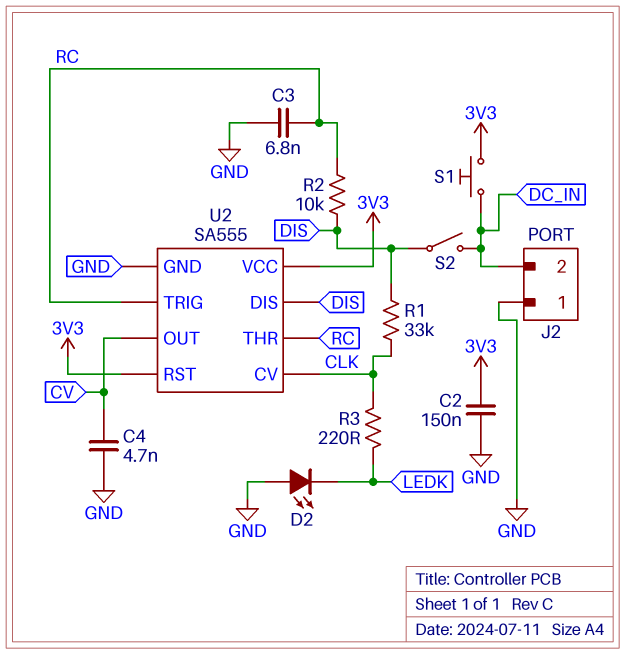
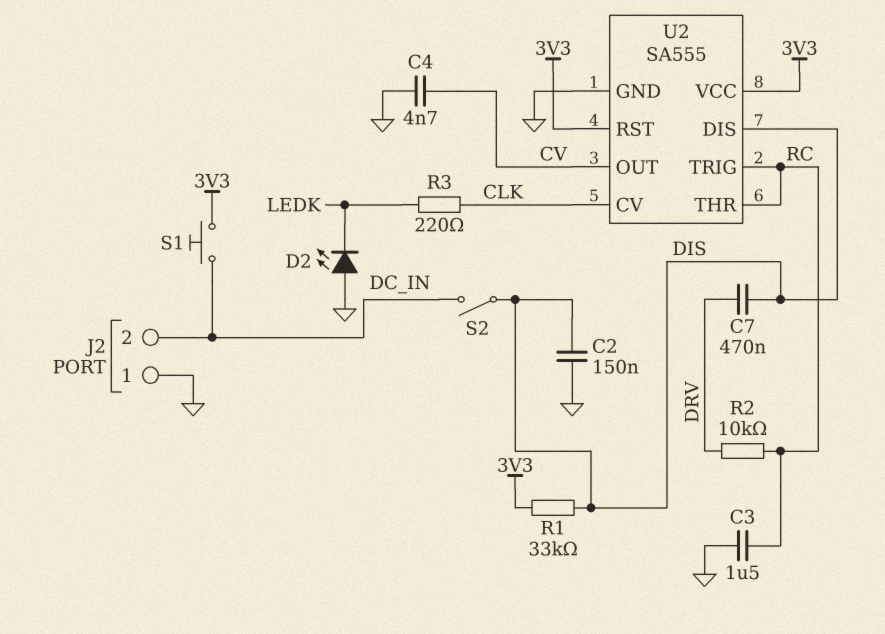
C2: 150nF (3V3, GND) -> 150nF (DIS, GND)
C3: 6.8nF (GND, RC) -> 1.5uF (GND, RC)
C7: none -> 470nF (DIS, DRV)
R1: 33k (CLK, DIS) -> 33k (3V3, DIS)
R2: 10k (DIS, RC) -> 10k (DRV, RC)

